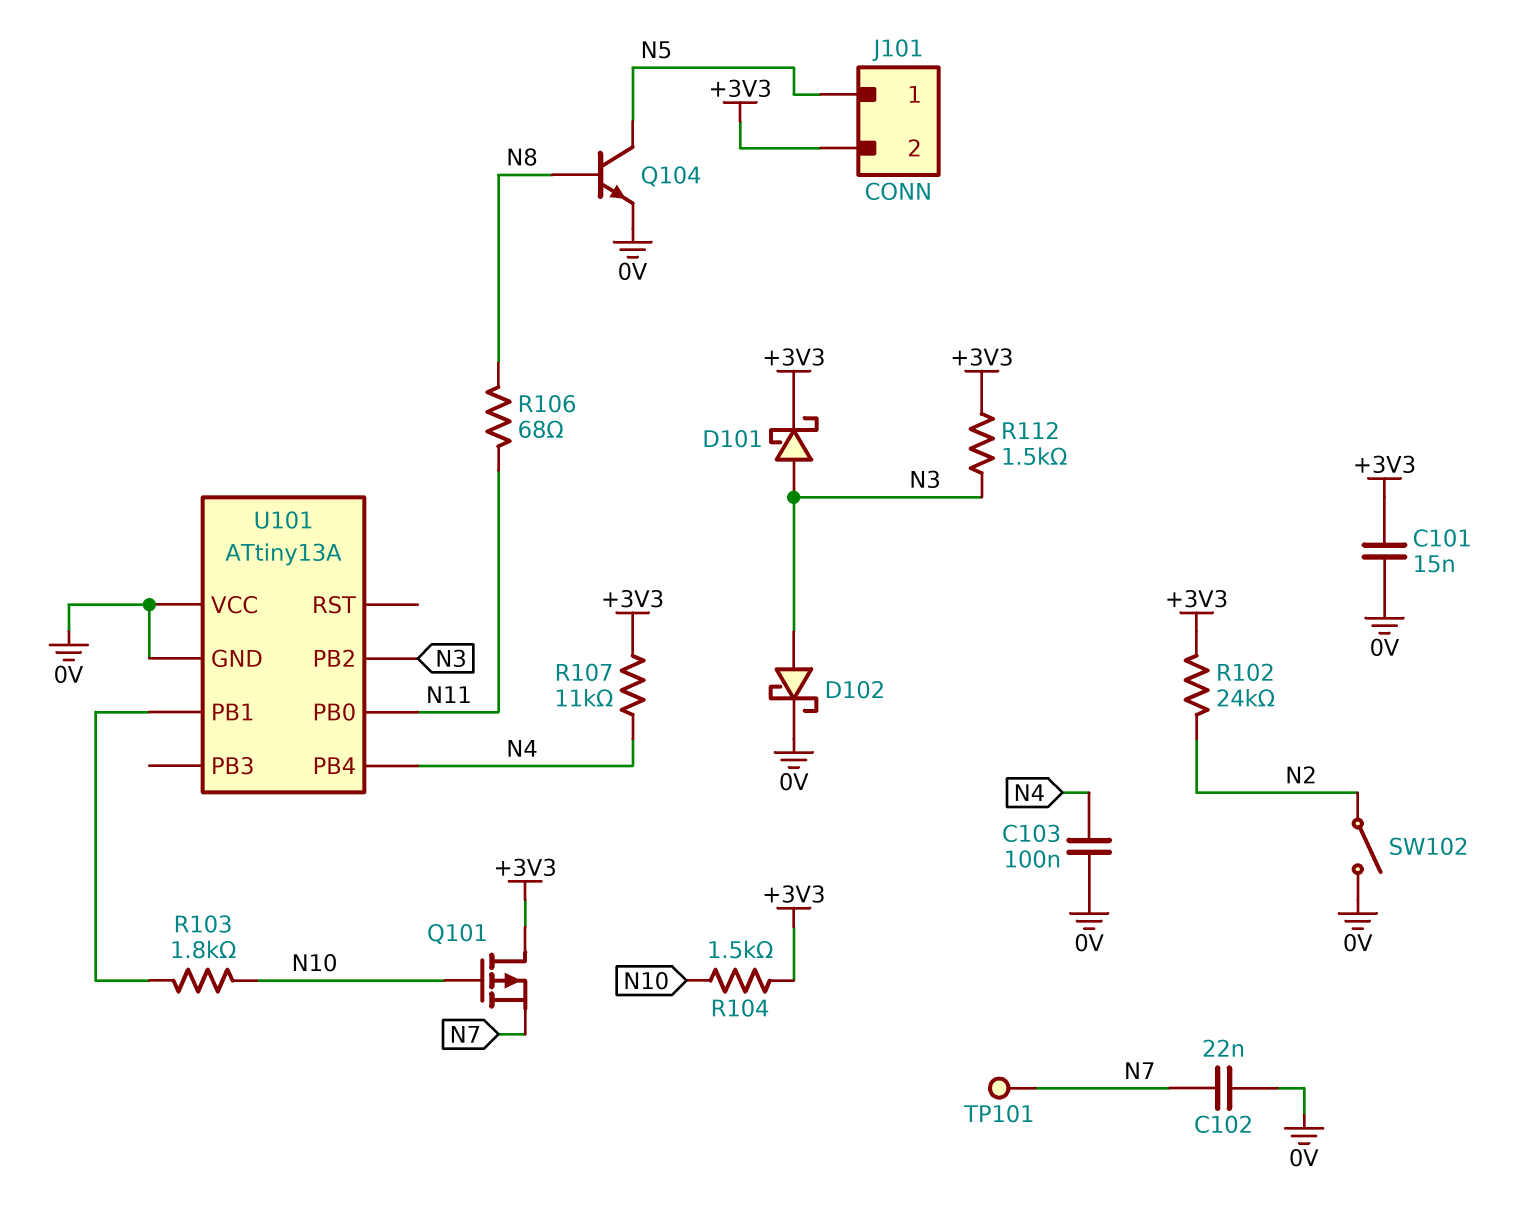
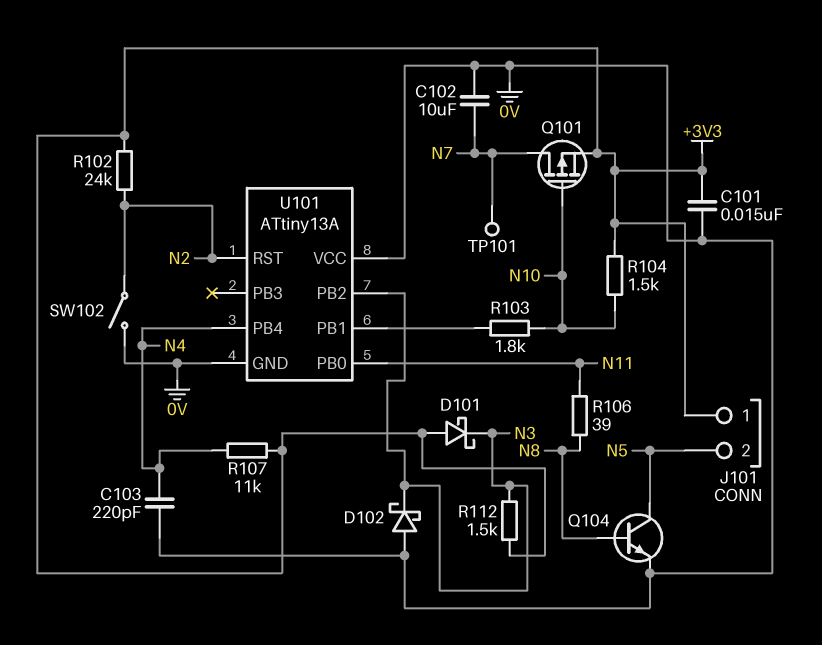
C102: 22nF (0V, N7) -> 10uF (0V, N7)
C103: 100nF (0V, N4) -> 220pF (0V, N4)
D101: schottky (A N3, K +3V3) -> schottky (A +3V3, K N3)
D102: schottky (A N3, K 0V) -> schottky (A 0V, K N3)
J101 pin 1: N5 -> +3V3
J101 pin 2: +3V3 -> N5
Q101: PMOS (G N10, D +3V3, S N7) -> PMOS (G N10, D N7, S +3V3)
R106: 68 (N8, N11) -> 39 (N8, N11)
U101 pin RST: none -> N2

